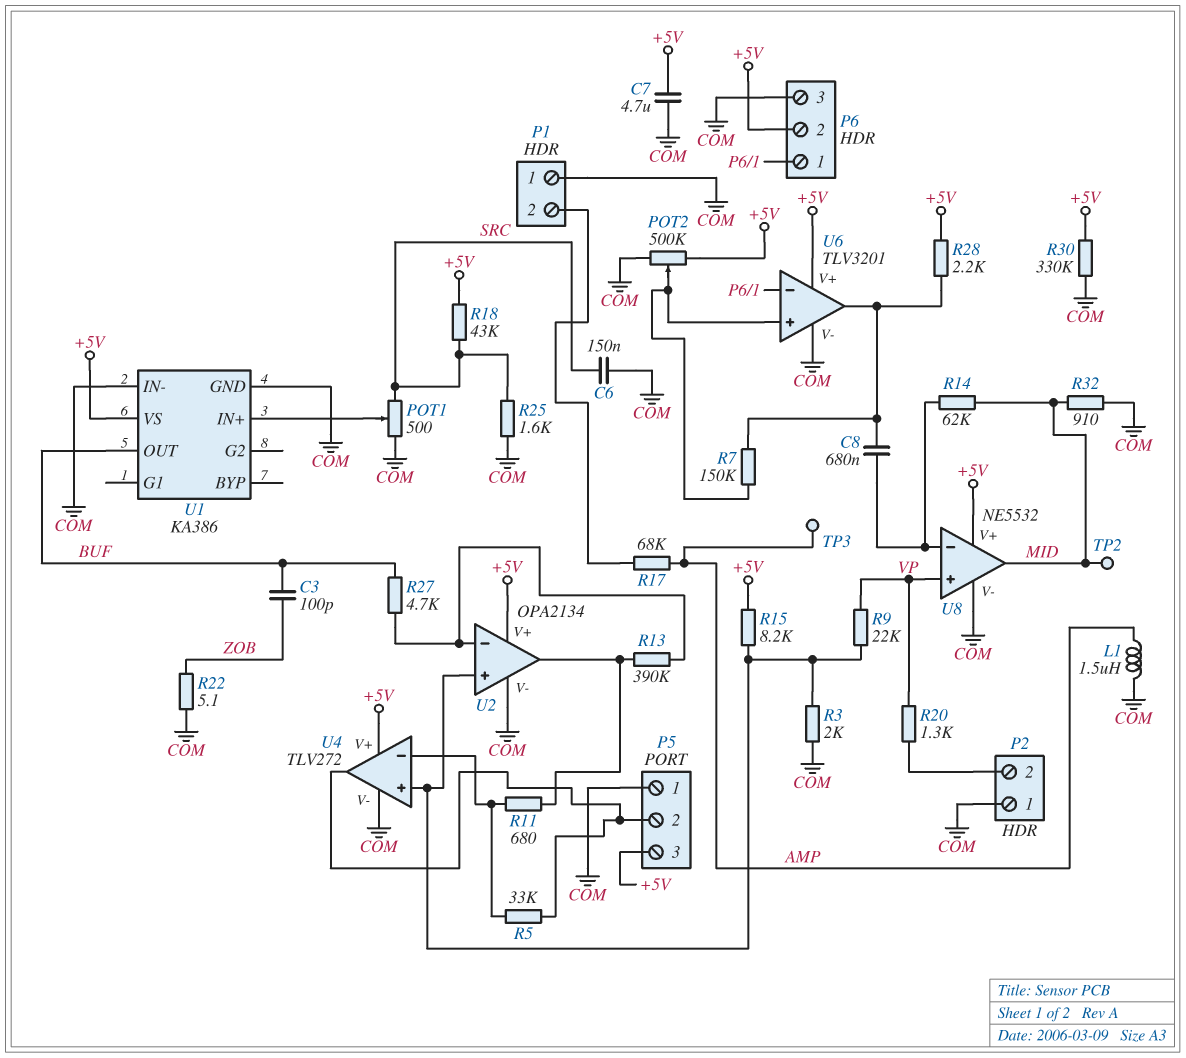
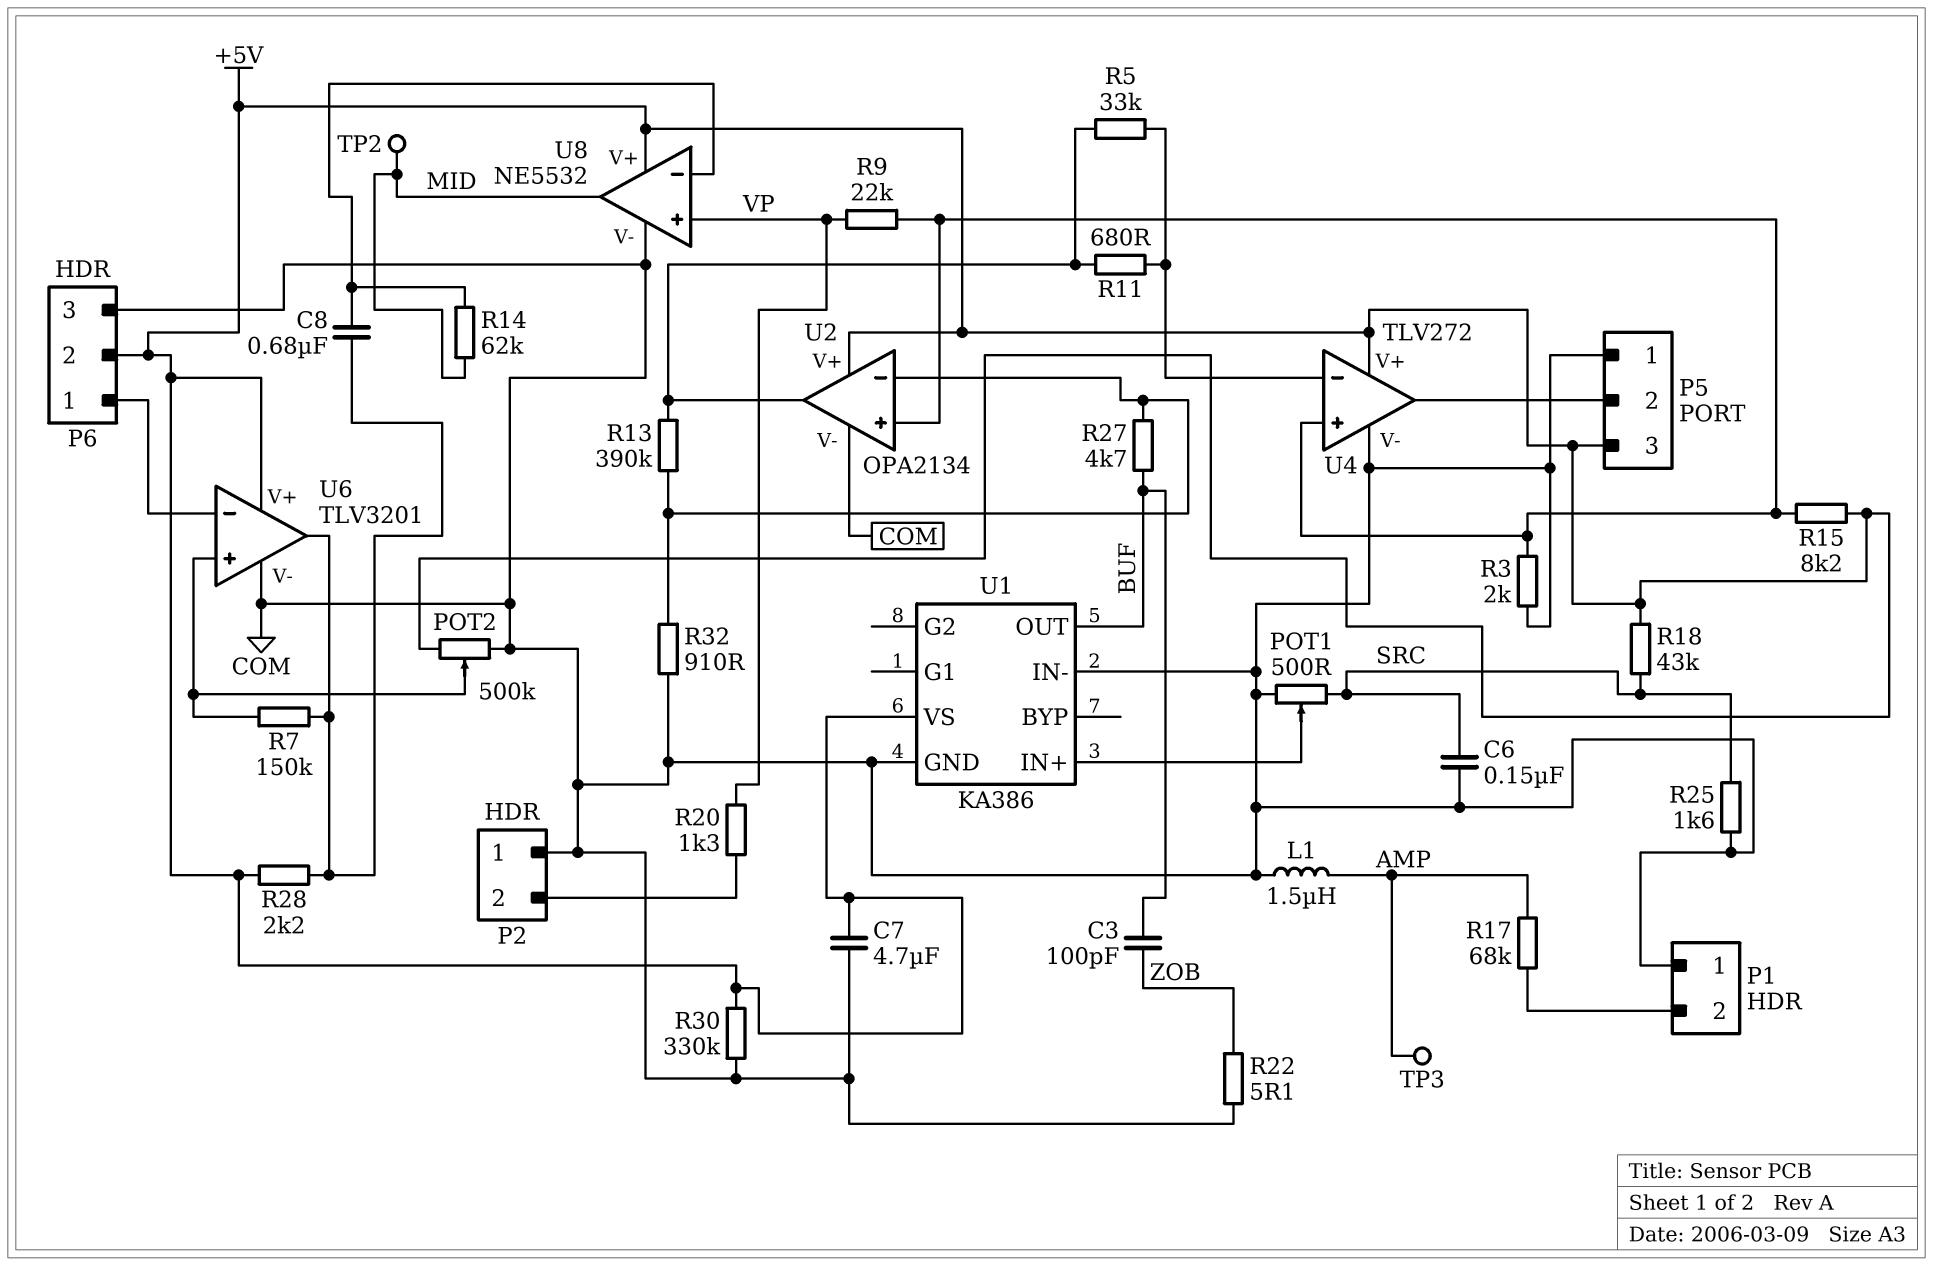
R5: 33k (P5/2, U4/in-) -> 33k (U2/out, U4/in-)
R32: 910 (COM, MID) -> 910 (COM, U2/in-)

